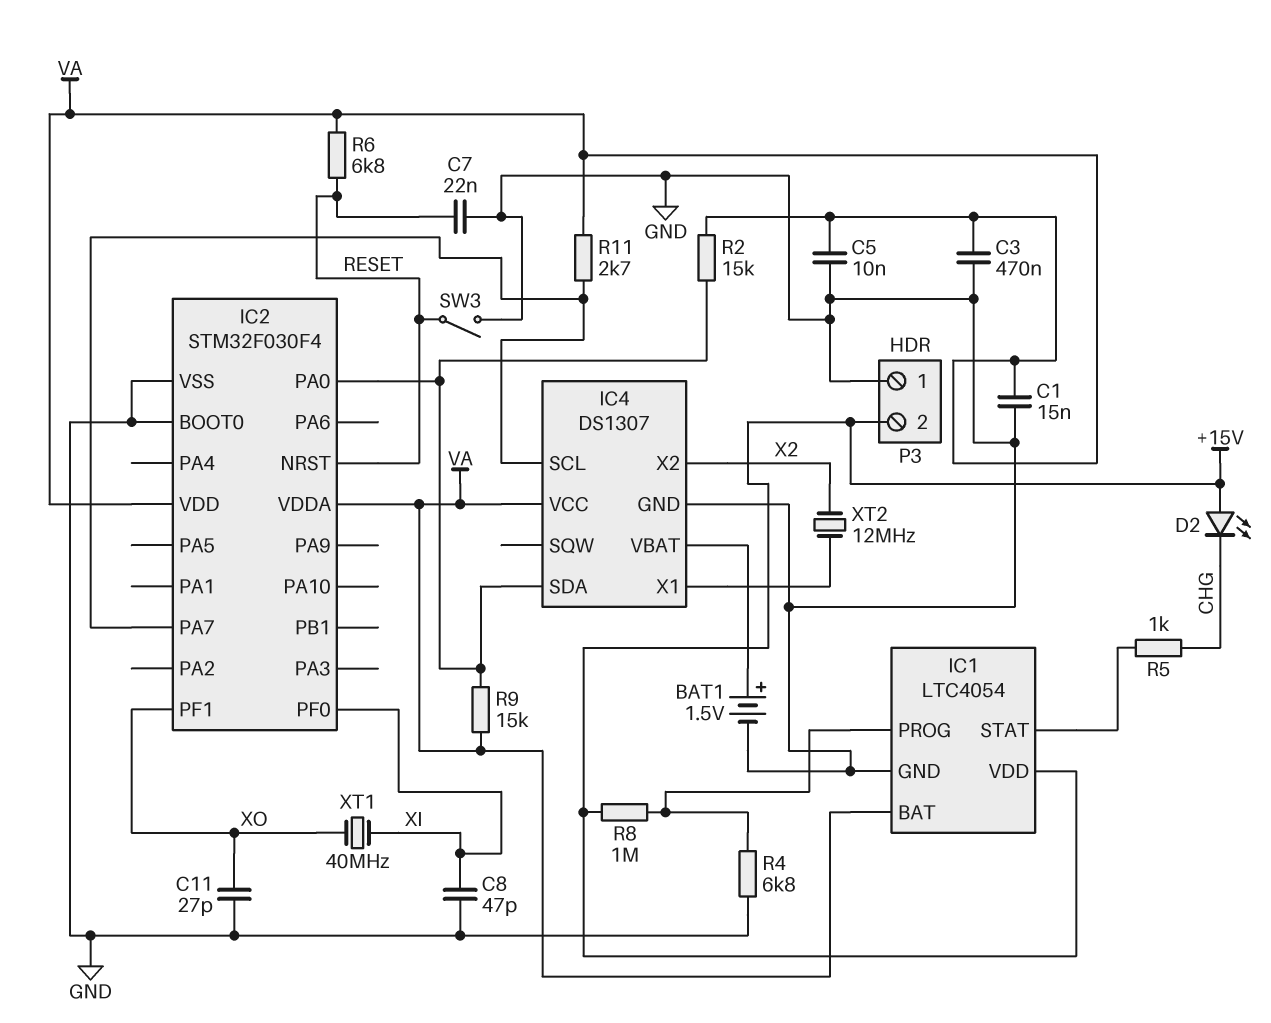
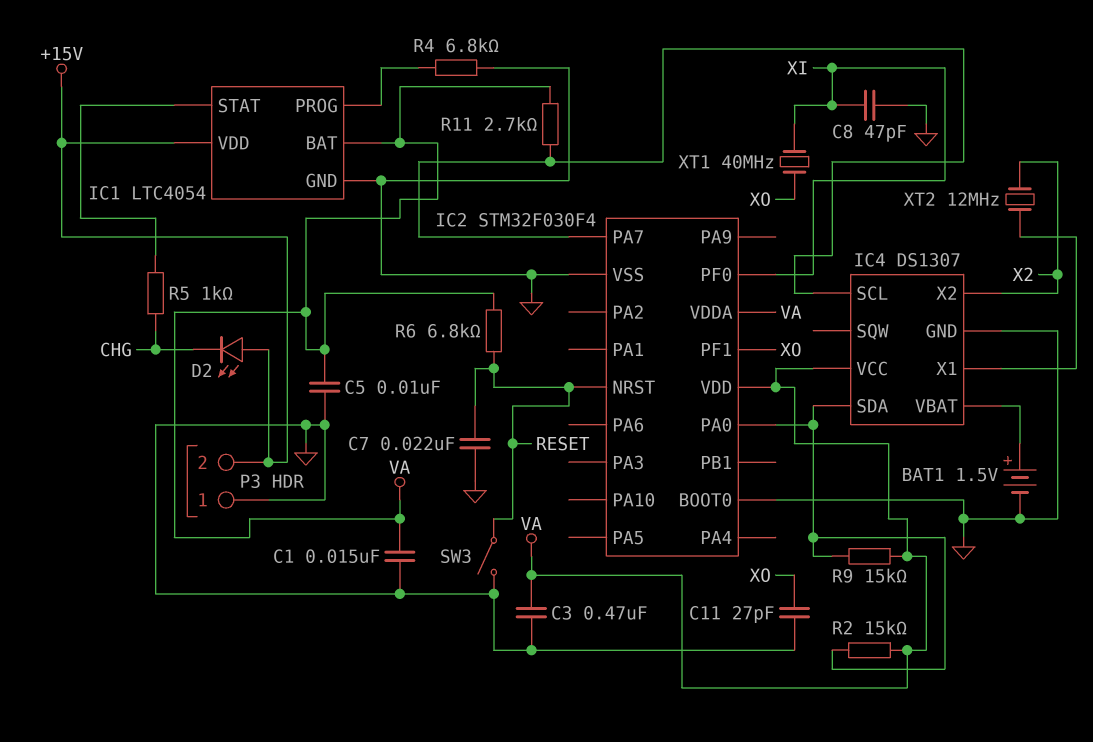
R8: 1M (+15V, IC1/PROG) -> none

